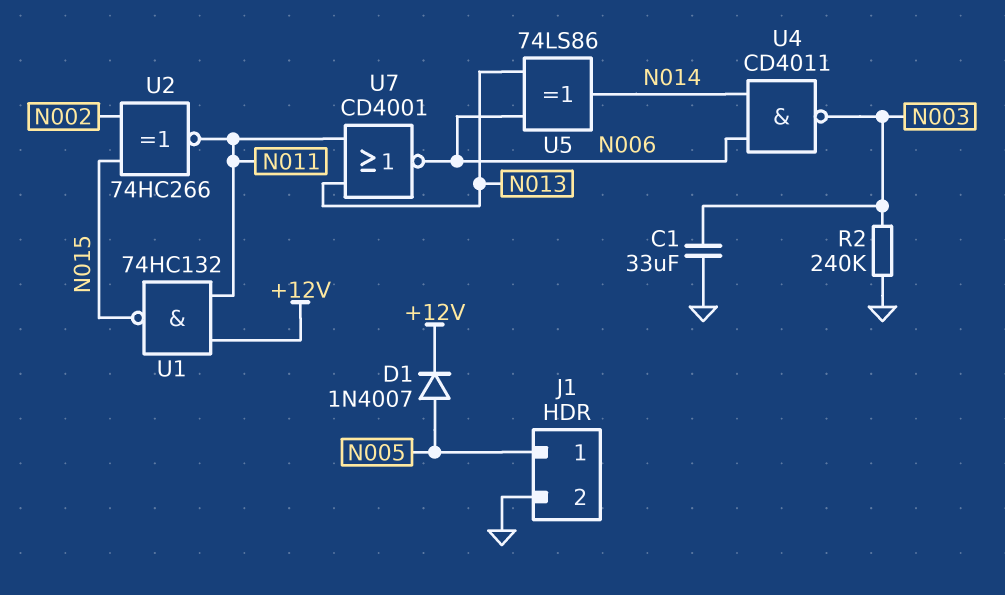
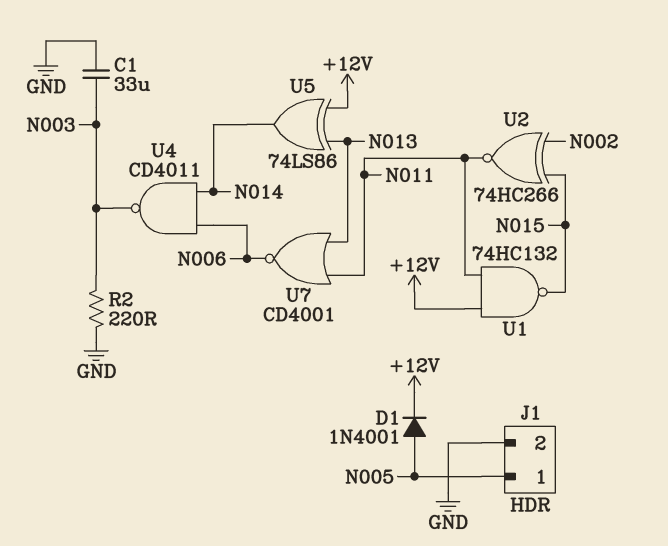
D1: diode 1N4007 (A N005, K +12V) -> diode 1N4001 (A N005, K +12V)
R2: 240k (GND, N003) -> 220 (GND, N003)
U5: XOR 74LS86 (in N006, in N013, out N014) -> XOR 74LS86 (in +12V, in N013, out N014)

